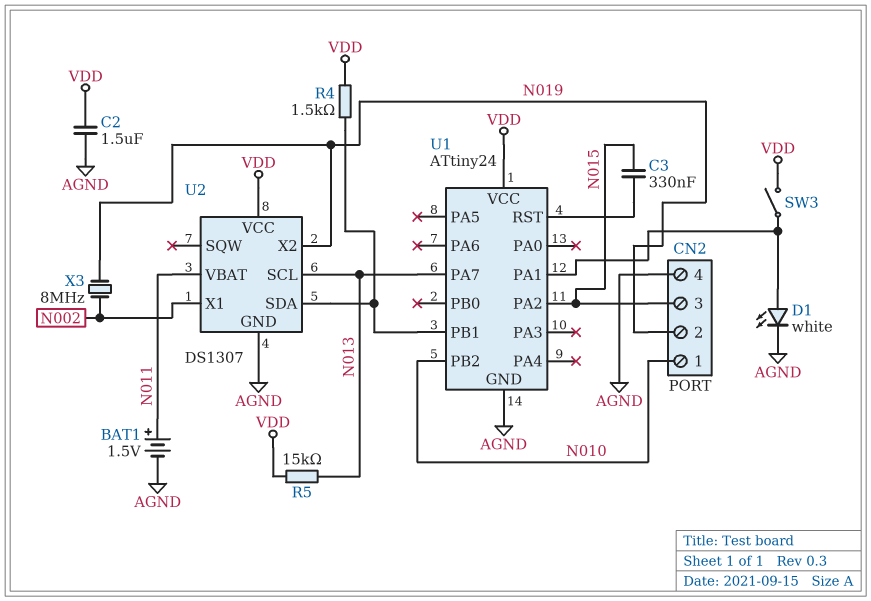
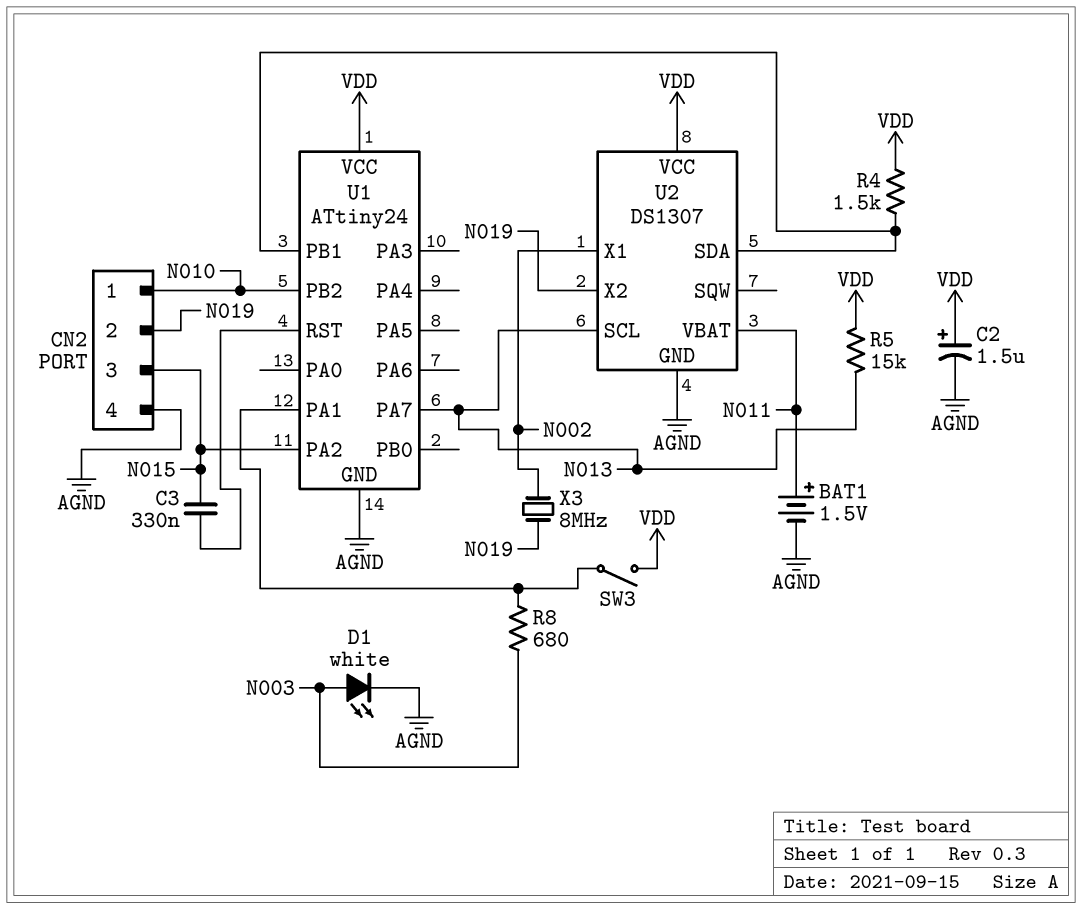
C2: 1.5uF (AGND, VDD) -> 1.5uF (plus VDD, minus AGND)
D1: LED white (A U1/PA1, K AGND) -> LED white (A N003, K AGND)
R8: none -> 680 (N003, U1/PA1)

